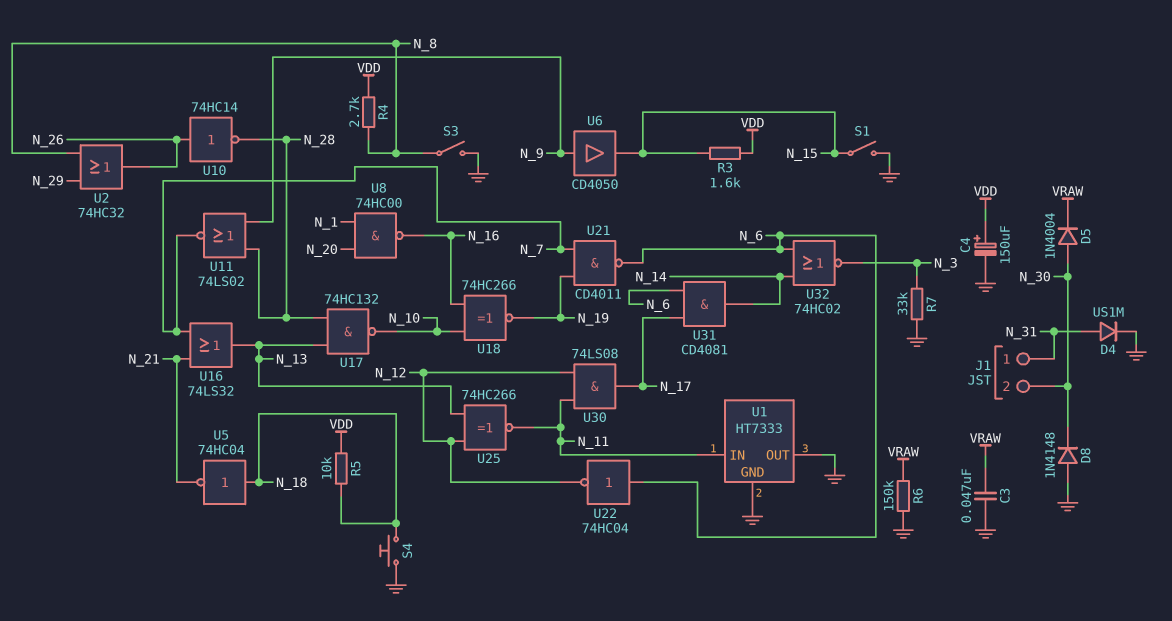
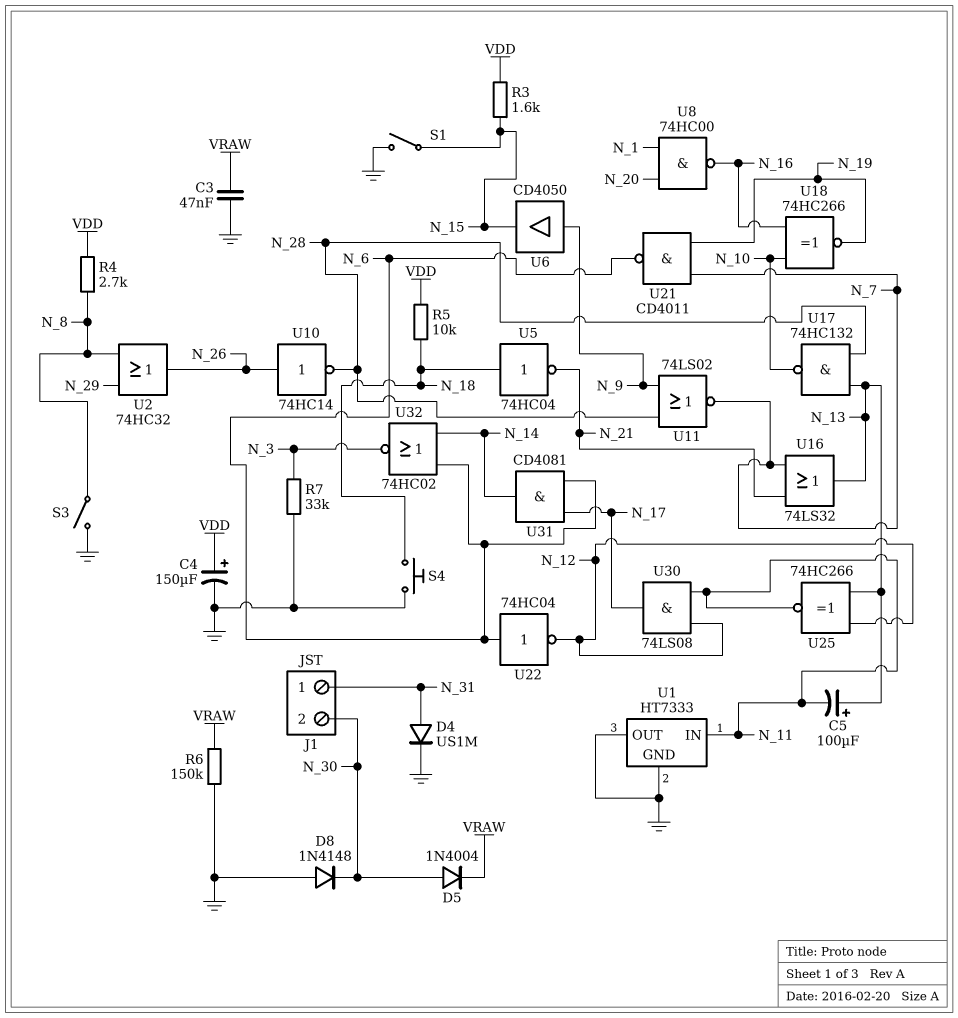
C5: none -> 100uF (plus N_13, minus N_11)

